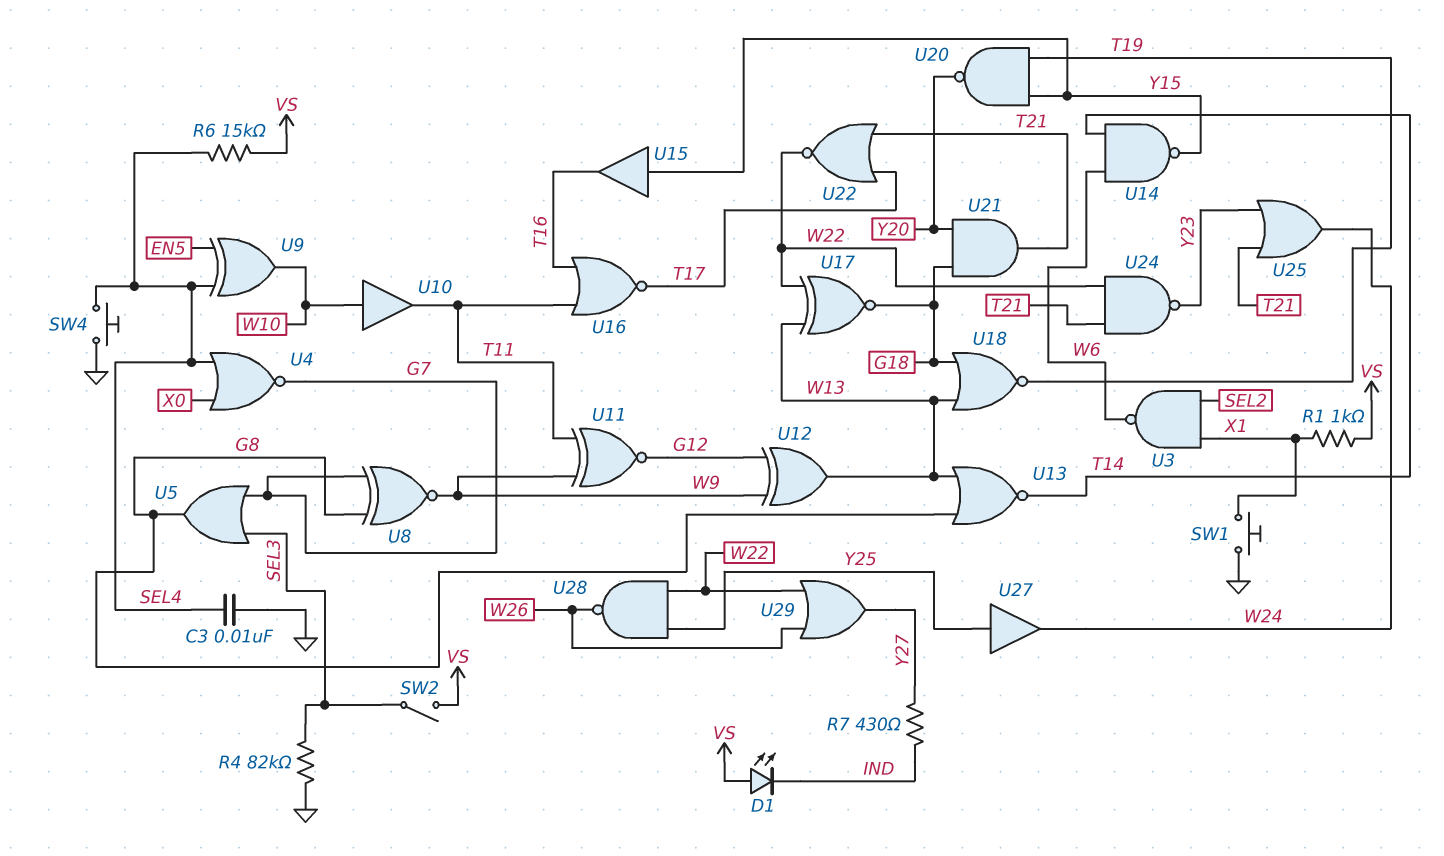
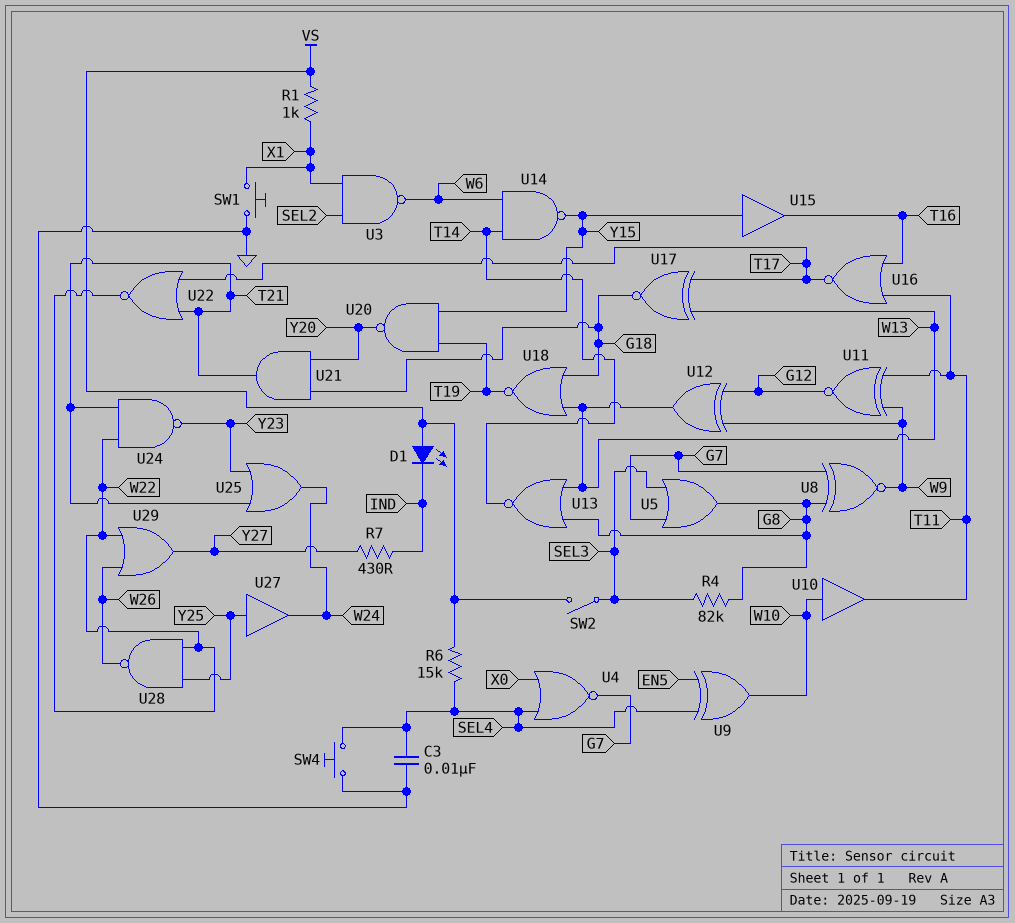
R4: 82k (GND, SEL3) -> 82k (G8, SEL3)
U17: XNOR (in W13, in W22, out G18) -> XNOR (in T17, in W13, out G18)

